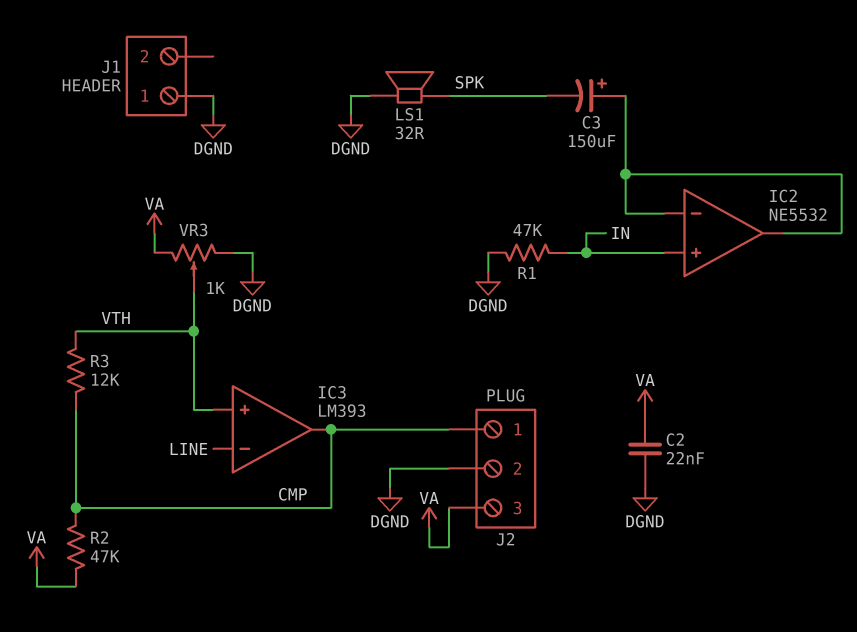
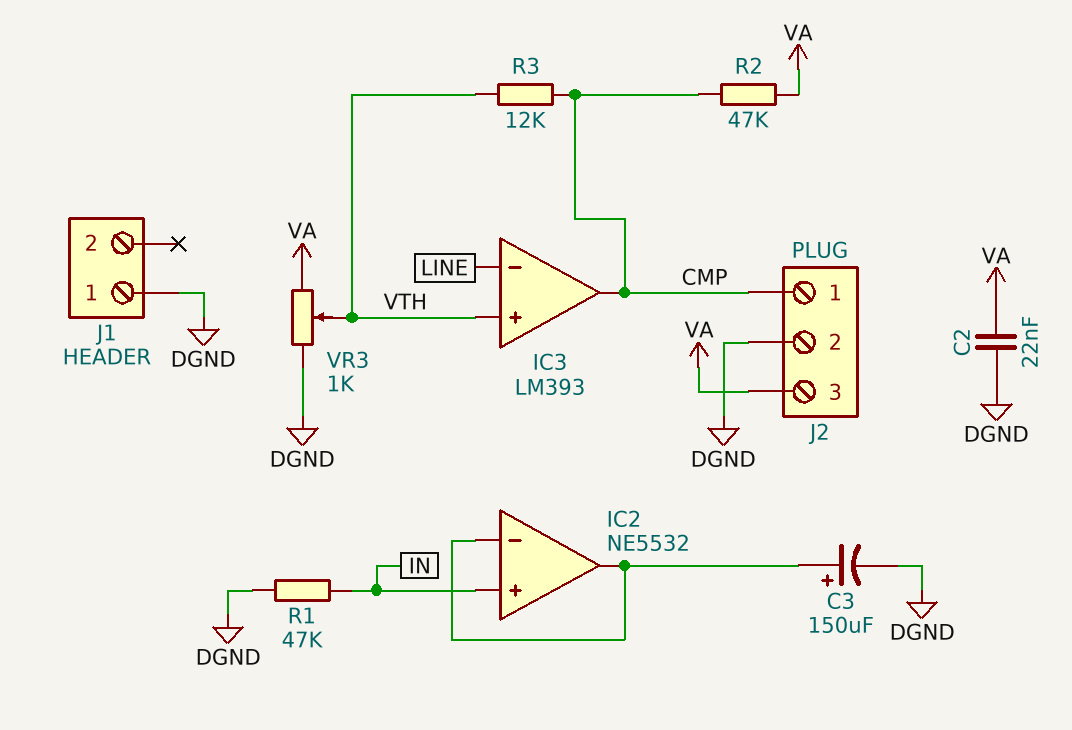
C3: 150uF (plus IC2/in-, minus SPK) -> 150uF (plus IC2/in-, minus DGND)
LS1: speaker 32R (DGND, SPK) -> none

